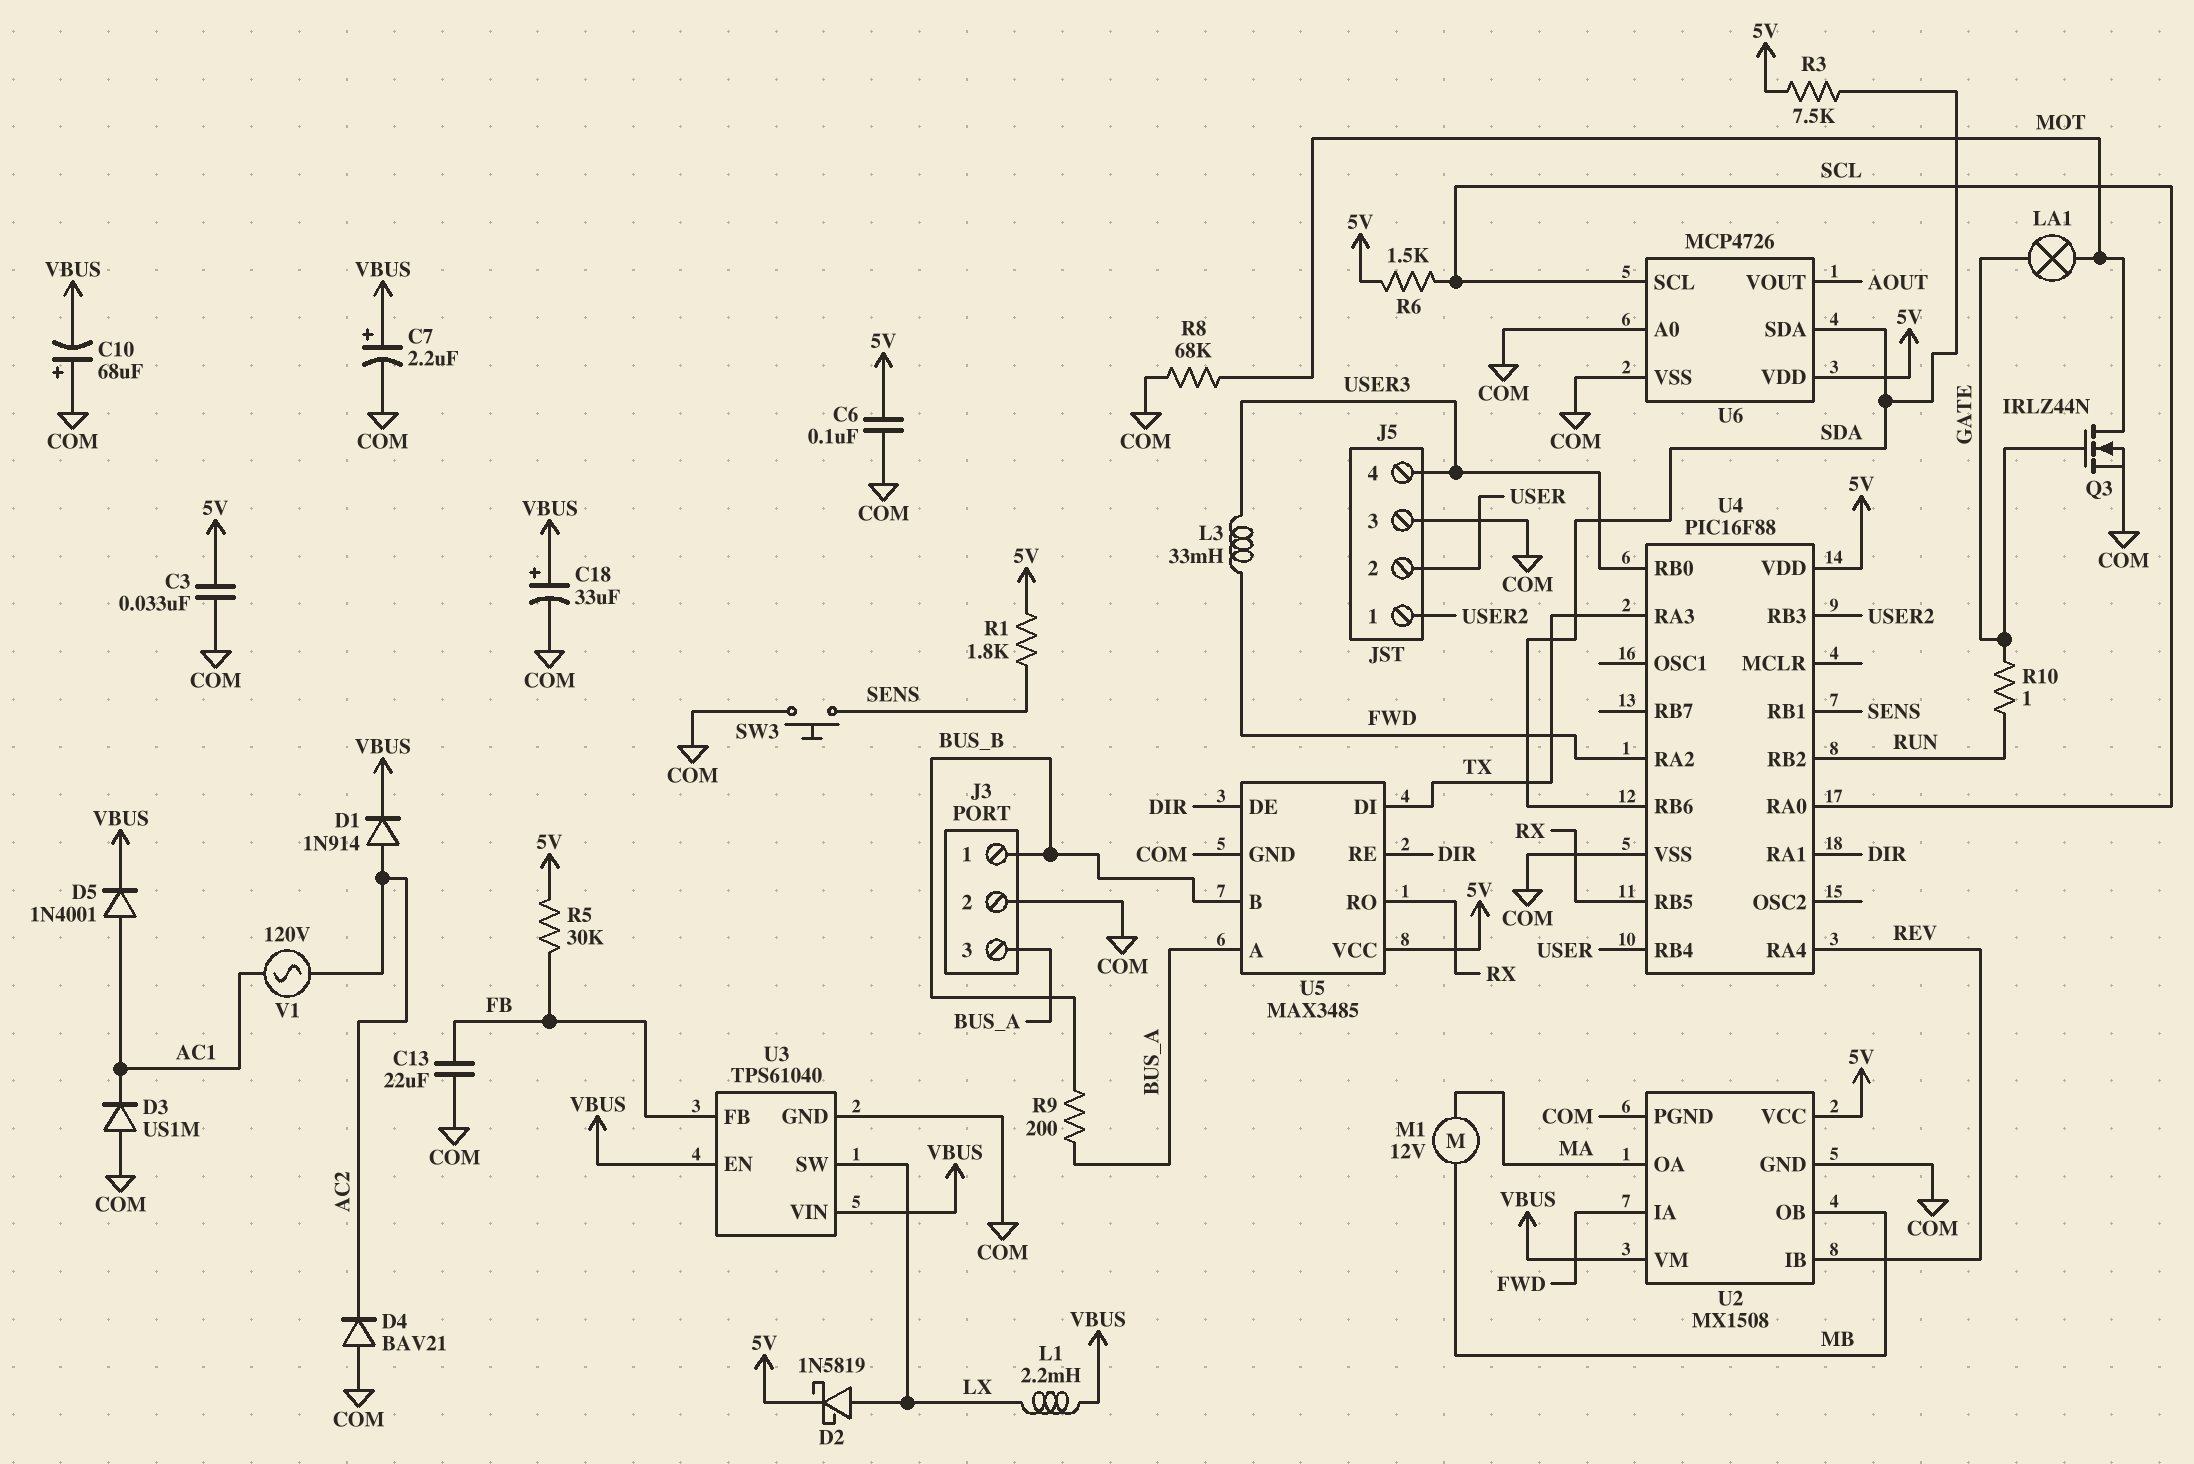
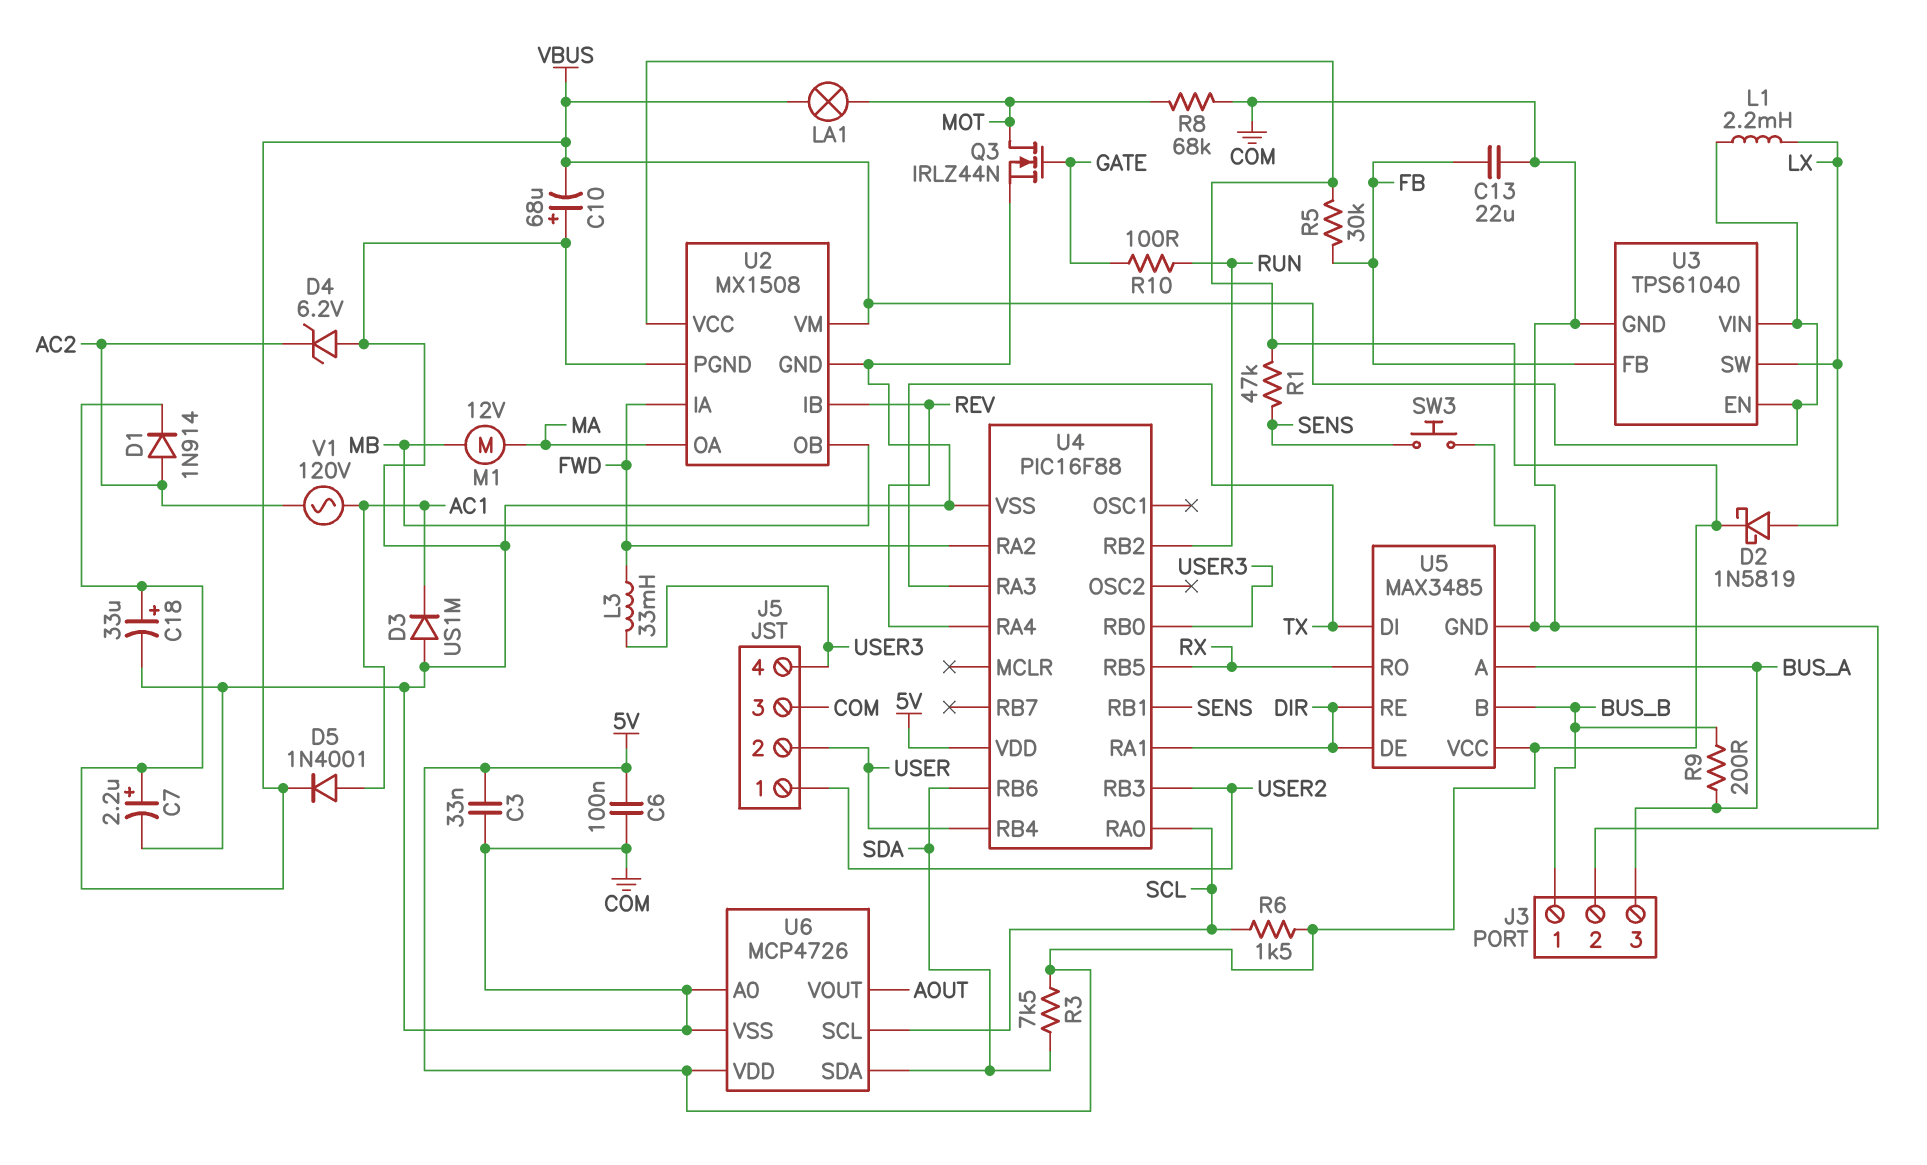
D4: diode BAV21 (A COM, K AC2) -> zener 6.2V (A COM, K AC2)
LA1: lamp (GATE, MOT) -> lamp (MOT, VBUS)
R1: 1.8k (5V, SENS) -> 47k (5V, SENS)
R10: 1 (GATE, RUN) -> 100 (GATE, RUN)

